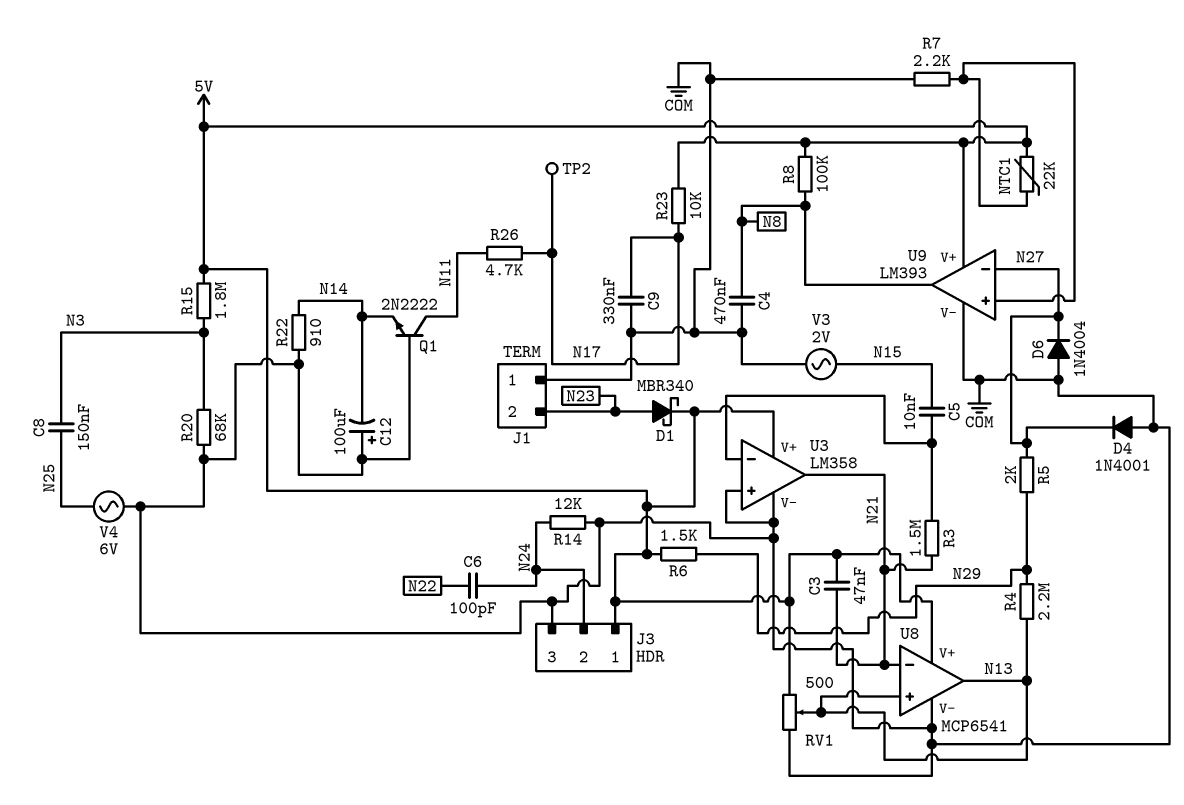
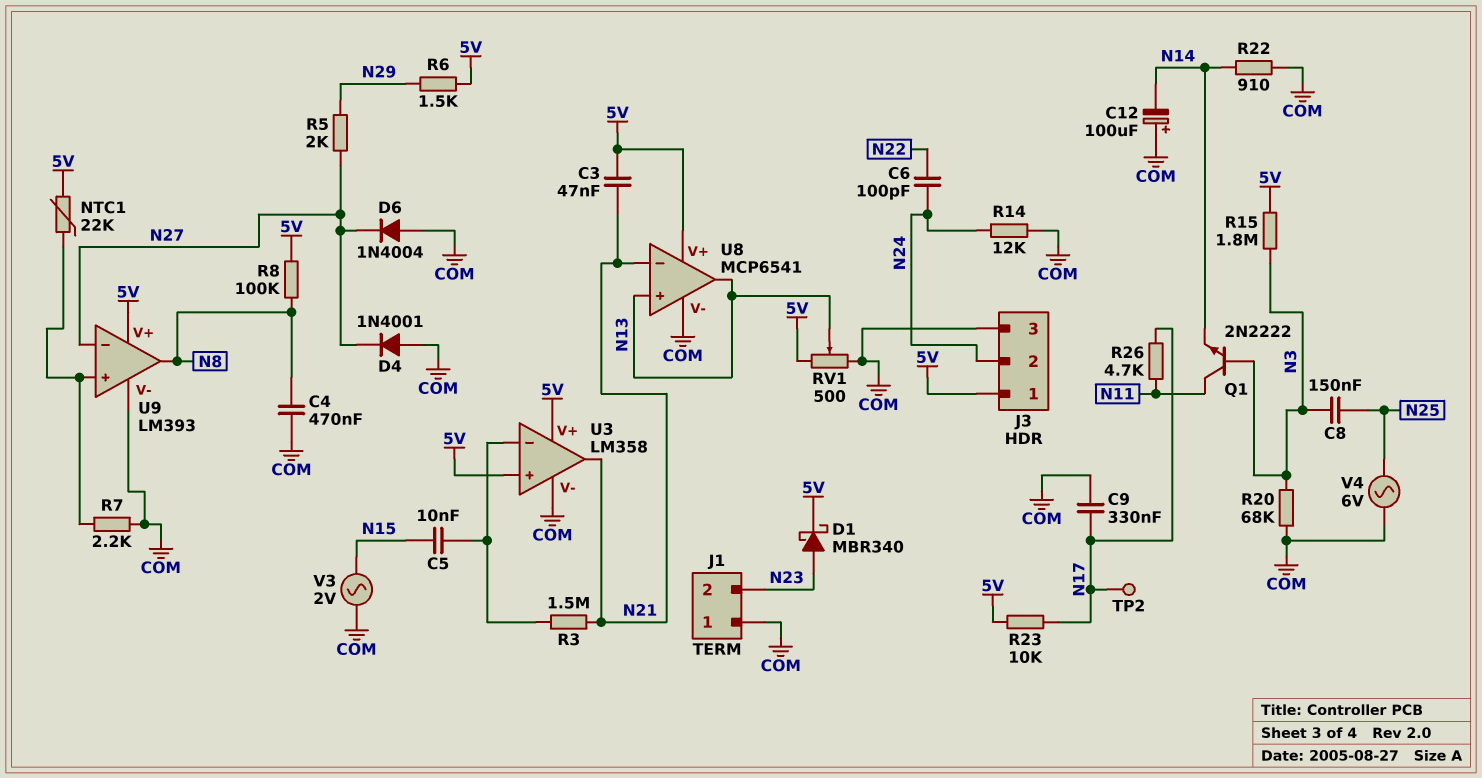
Q1: NPN 2N2222 (B COM, C N11, E N14) -> NPN 2N2222 (B N3, C N11, E N14)
R4: 2.2M (N13, N29) -> none
U3 pin in+: COM -> 5V

